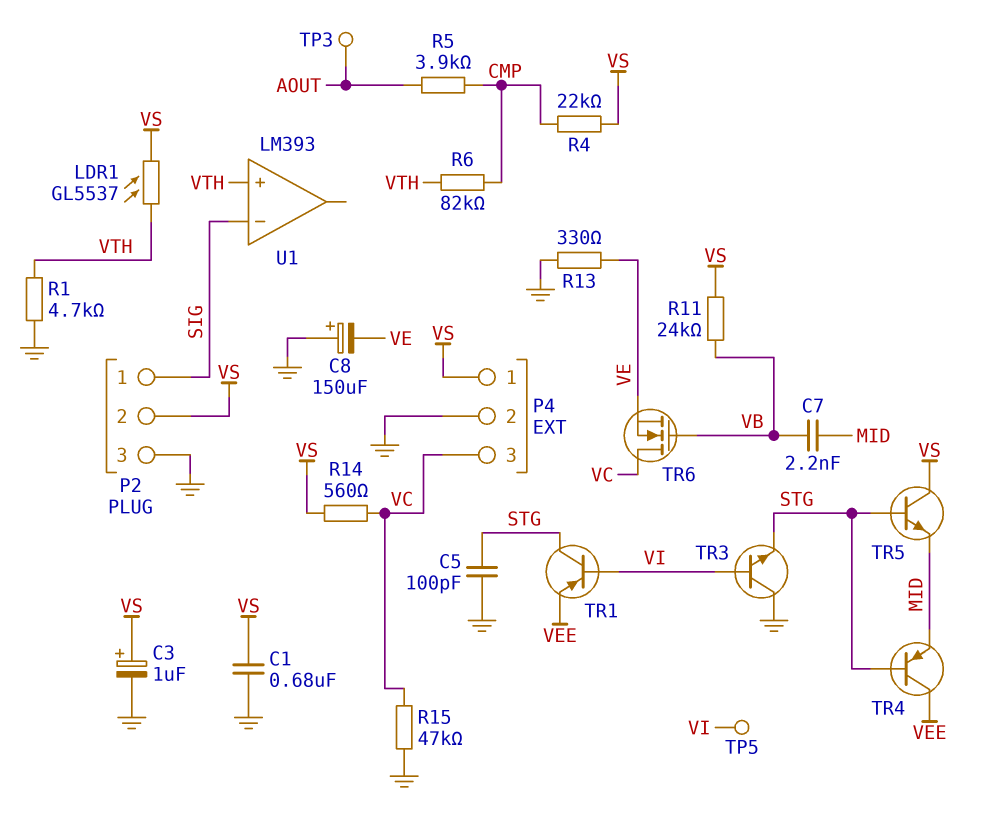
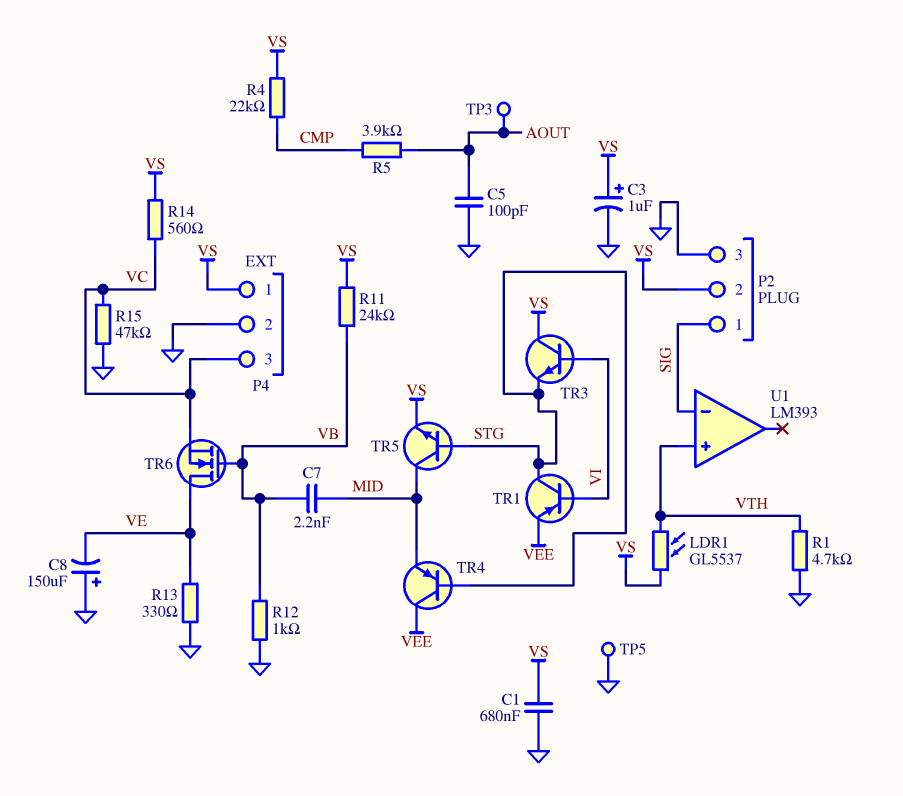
C5: 100pF (GND, STG) -> 100pF (AOUT, GND)
R6: 82k (CMP, VTH) -> none
R12: none -> 1k (GND, VB)
TP5: test point (VI) -> test point (GND)
TR3: NPN (B VI, C GND, E STG) -> NPN (B VI, C VS, E STG)
TR5: NPN (B STG, C VS, E MID) -> NPN (B STG, C MID, E VS)
TR6: NMOS (G VB, D VC, S VE) -> NMOS (G VB, D VE, S VC)

